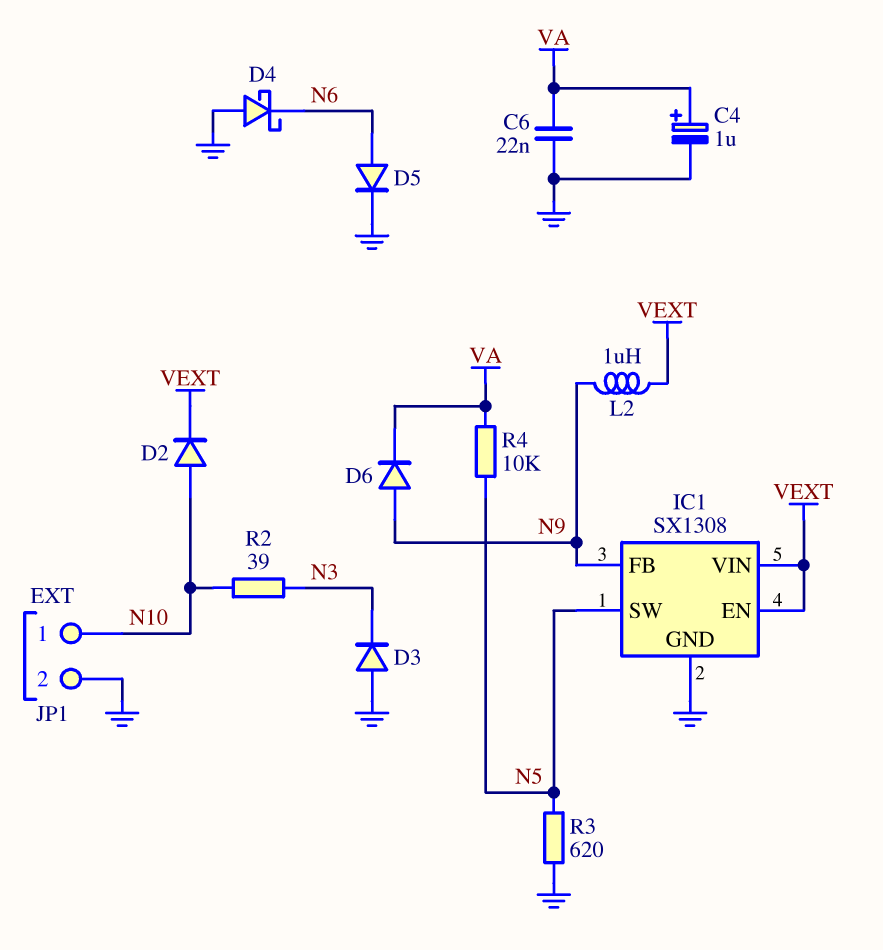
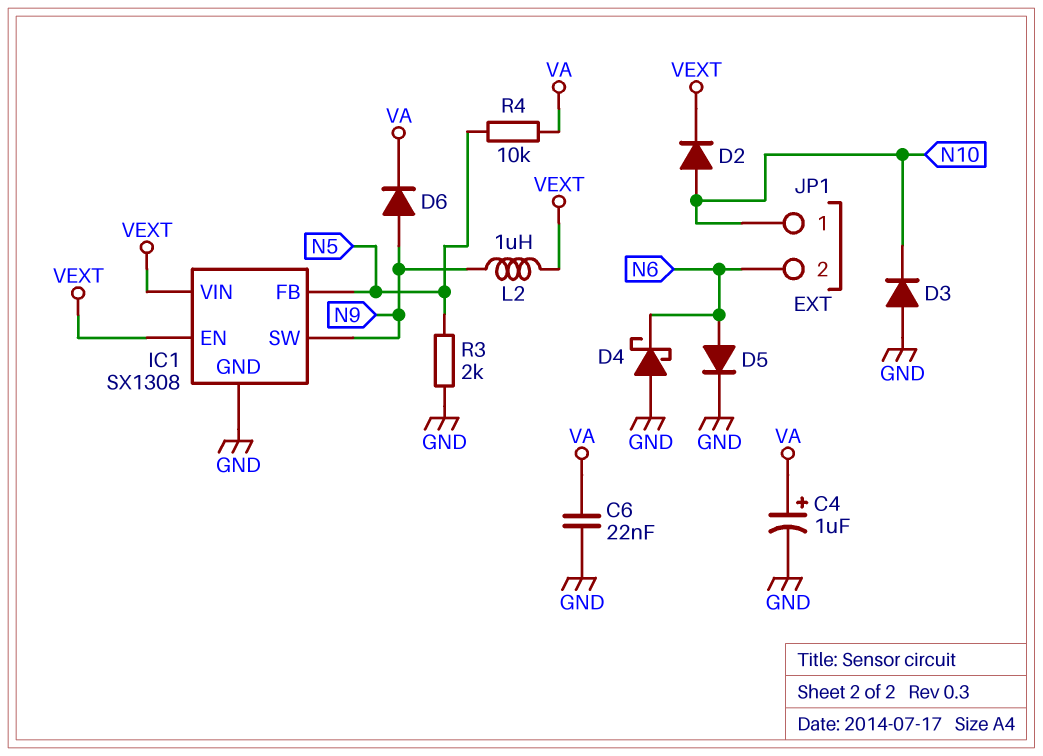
D3: diode (A GND, K N3) -> diode (A GND, K N10)
IC1 pin FB: N9 -> N5
IC1 pin SW: N5 -> N9
JP1 pin 2: GND -> N6
R2: 39 (N3, N10) -> none
R3: 620 (GND, N5) -> 2k (GND, N5)

